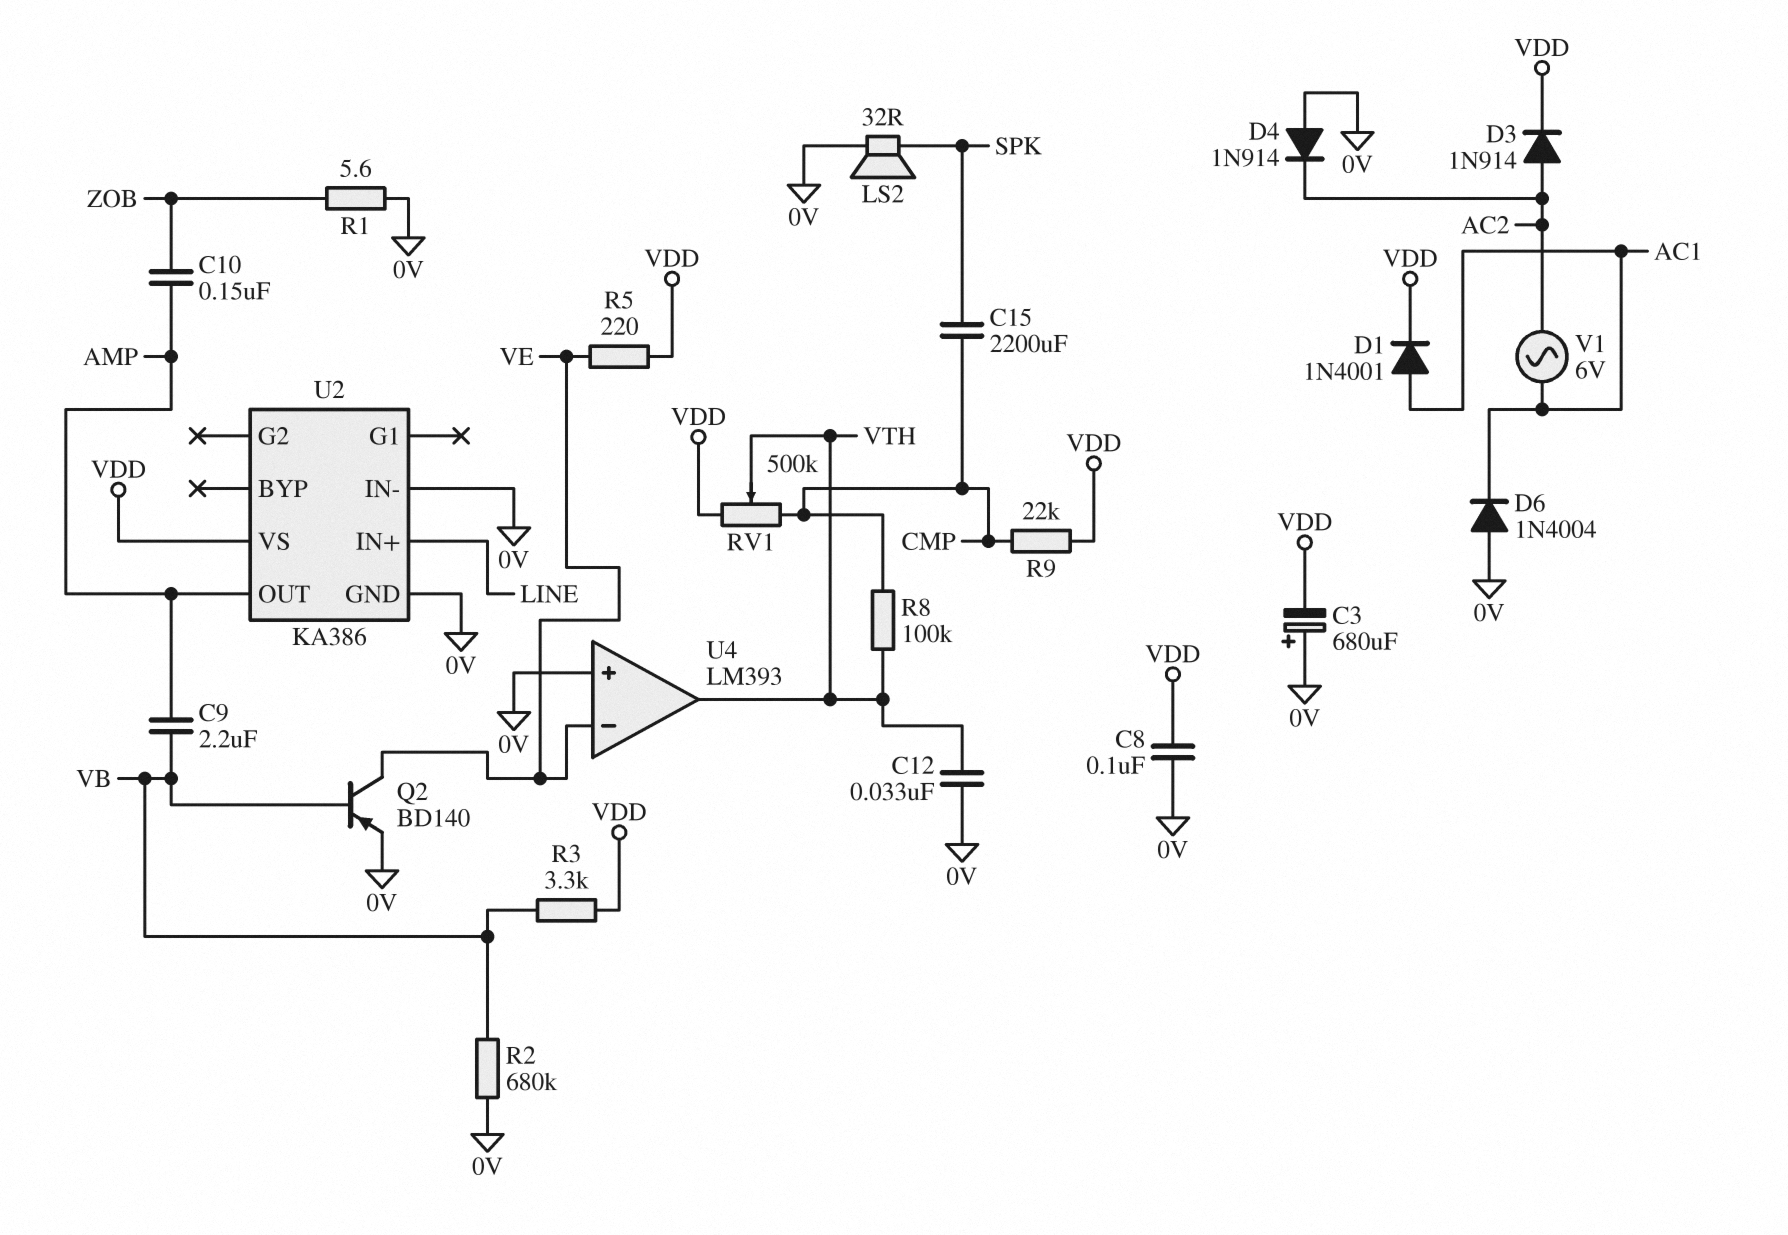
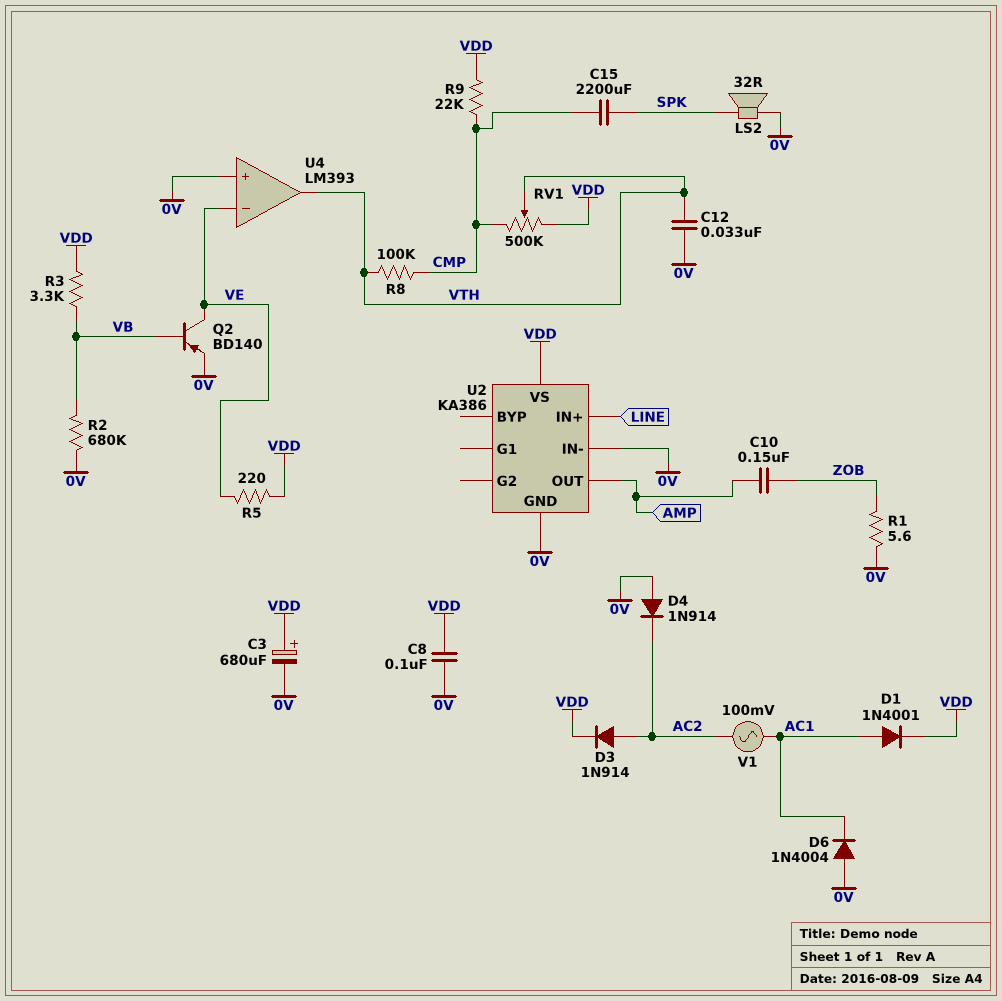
C3: 680uF (plus 0V, minus VDD) -> 680uF (plus VDD, minus 0V)
C9: 2.2uF (AMP, VB) -> none
V1: AC 6V (AC1, AC2) -> AC 100mV (AC1, AC2)

